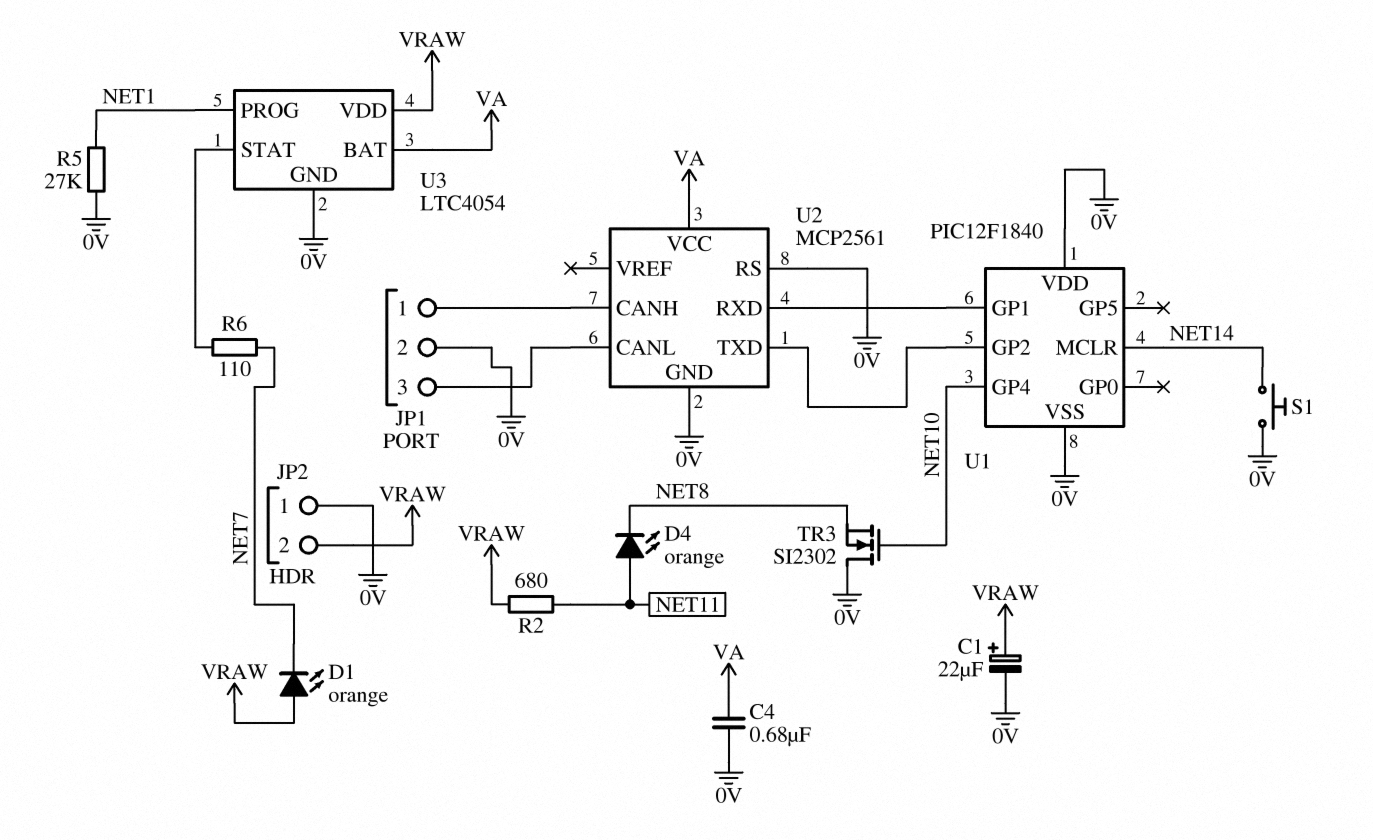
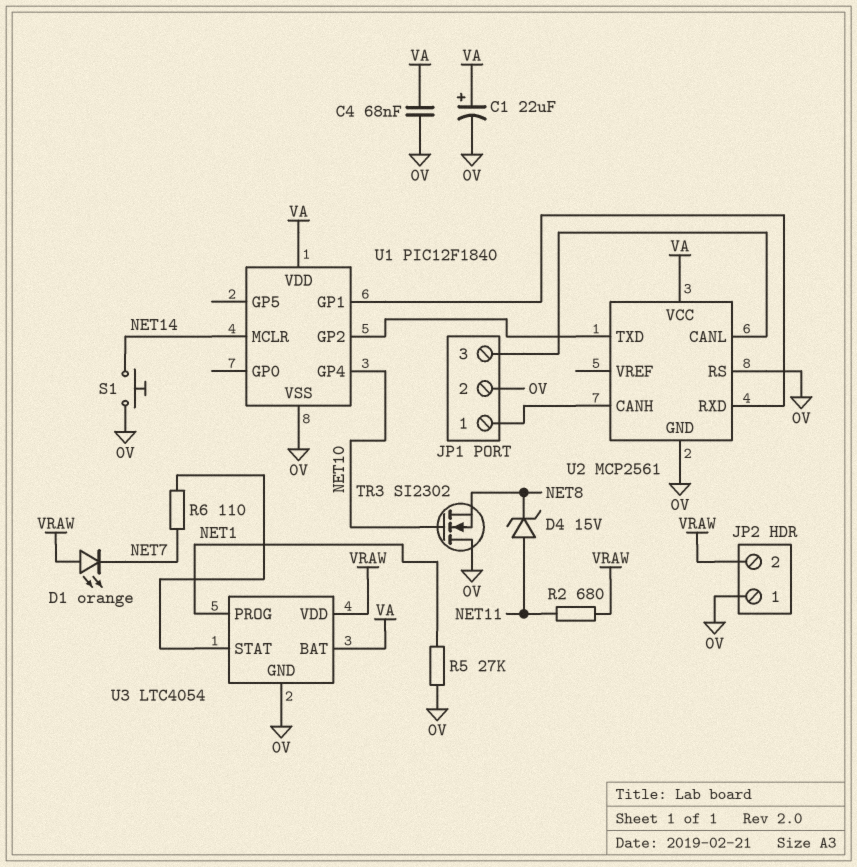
C1: 22uF (plus VRAW, minus 0V) -> 22uF (plus VA, minus 0V)
C4: 680nF (0V, VA) -> 68nF (0V, VA)
D4: LED orange (A NET11, K NET8) -> zener 15V (A NET11, K NET8)
U1 pin VDD: 0V -> VA

